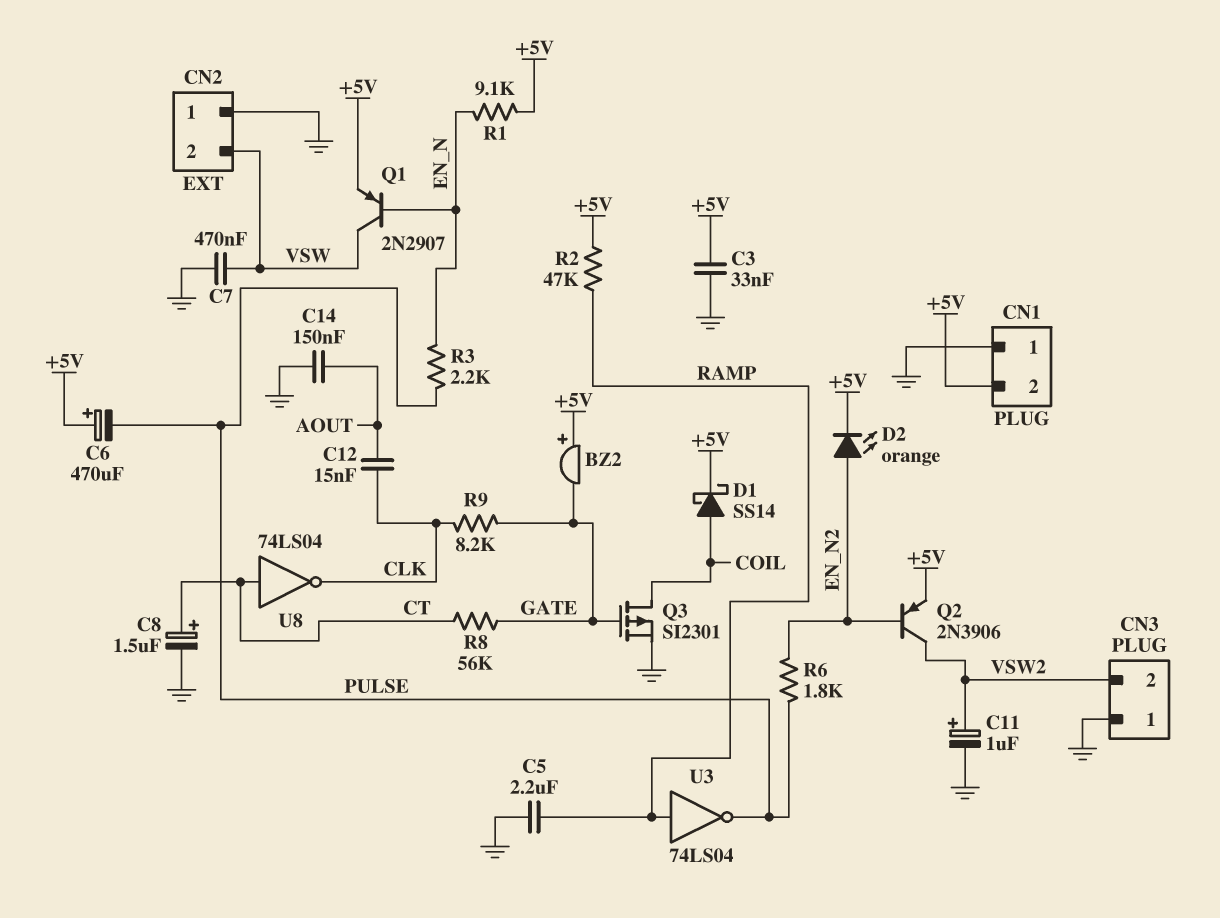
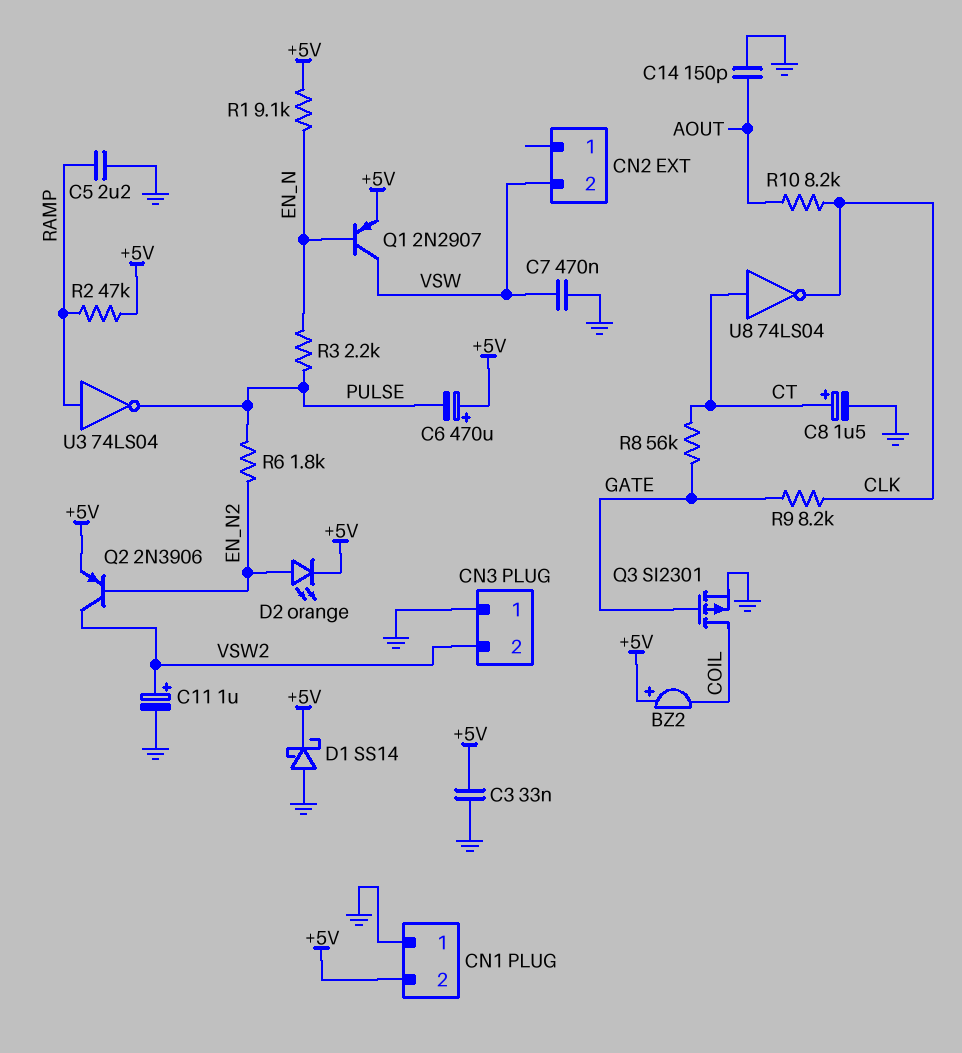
BZ2: buzzer (plus +5V, minus GATE) -> buzzer (plus +5V, minus COIL)
C12: 15nF (AOUT, CLK) -> none
C14: 150nF (AOUT, GND) -> 150pF (AOUT, GND)
CN2 pin 1: GND -> none
D1: schottky SS14 (A COIL, K +5V) -> schottky SS14 (A GND, K +5V)
R10: none -> 8.2k (AOUT, CLK)

